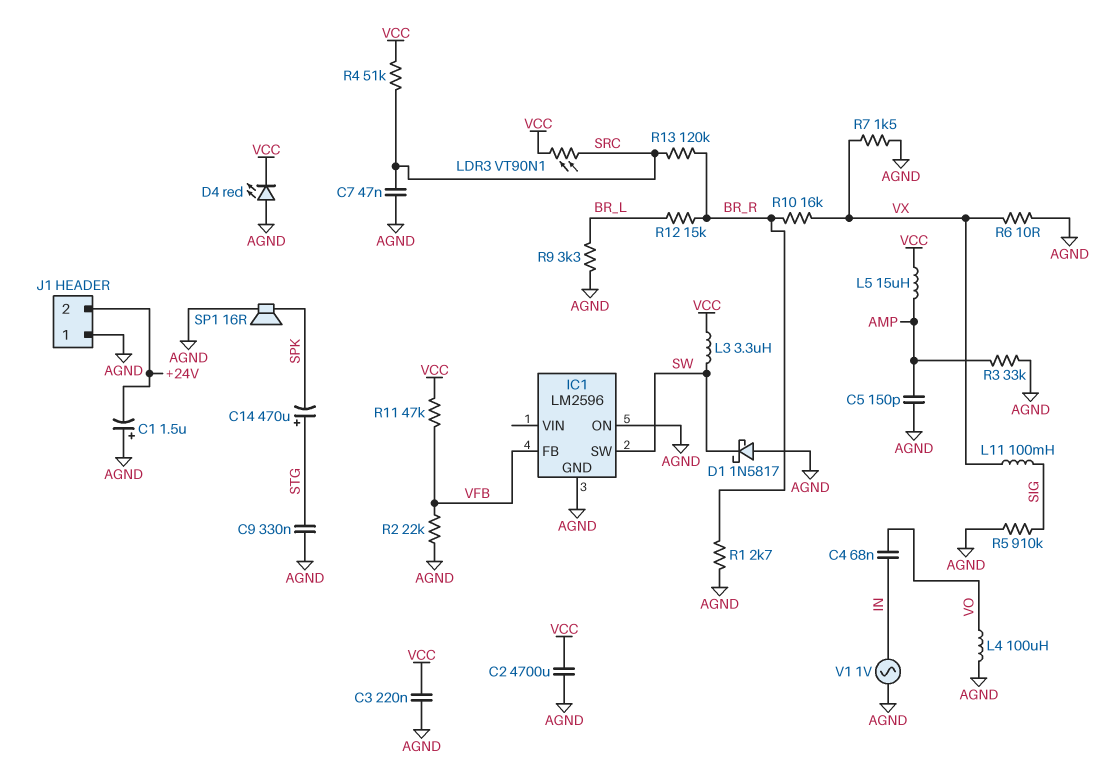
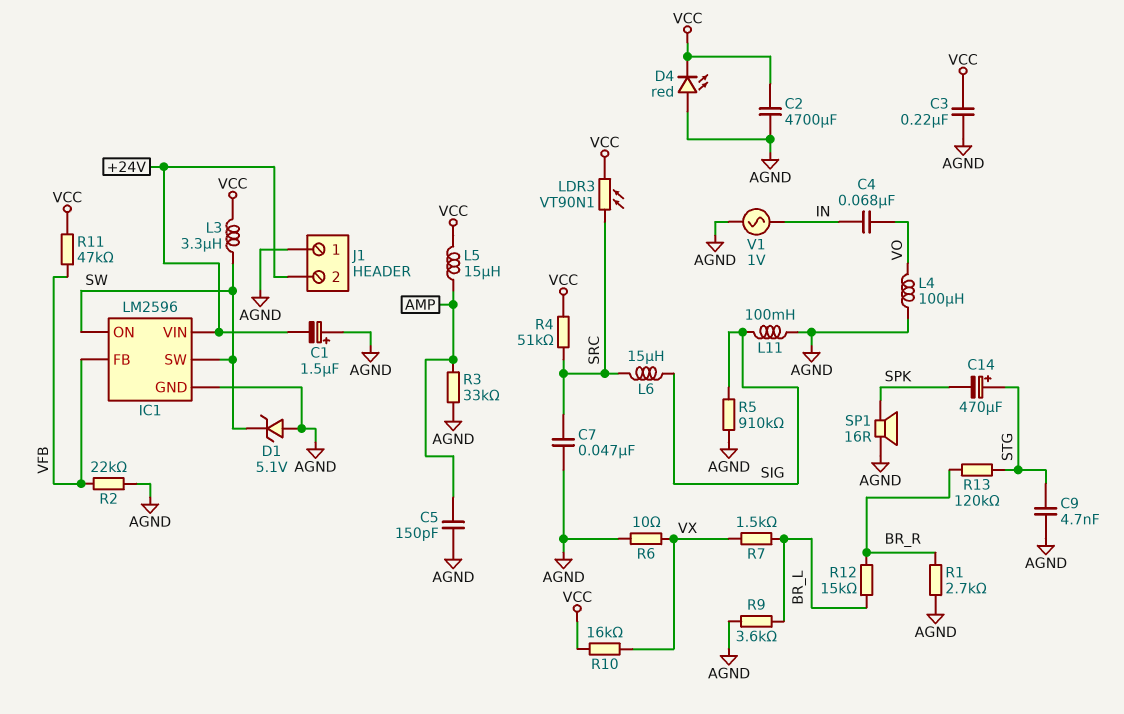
C9: 330nF (AGND, STG) -> 4.7nF (AGND, STG)
D1: schottky 1N5817 (A AGND, K SW) -> zener 5.1V (A AGND, K SW)
IC1 pin ON: AGND -> SW
IC1 pin VIN: none -> +24V
L6: none -> 15uH (SIG, SRC)
L11: 100mH (SIG, VX) -> 100mH (AGND, SIG)
R7: 1.5k (AGND, VX) -> 1.5k (BR_L, VX)
R9: 3.3k (AGND, BR_L) -> 3.6k (AGND, BR_L)
R10: 16k (BR_R, VX) -> 16k (VCC, VX)
R13: 120k (BR_R, SRC) -> 120k (BR_R, STG)

